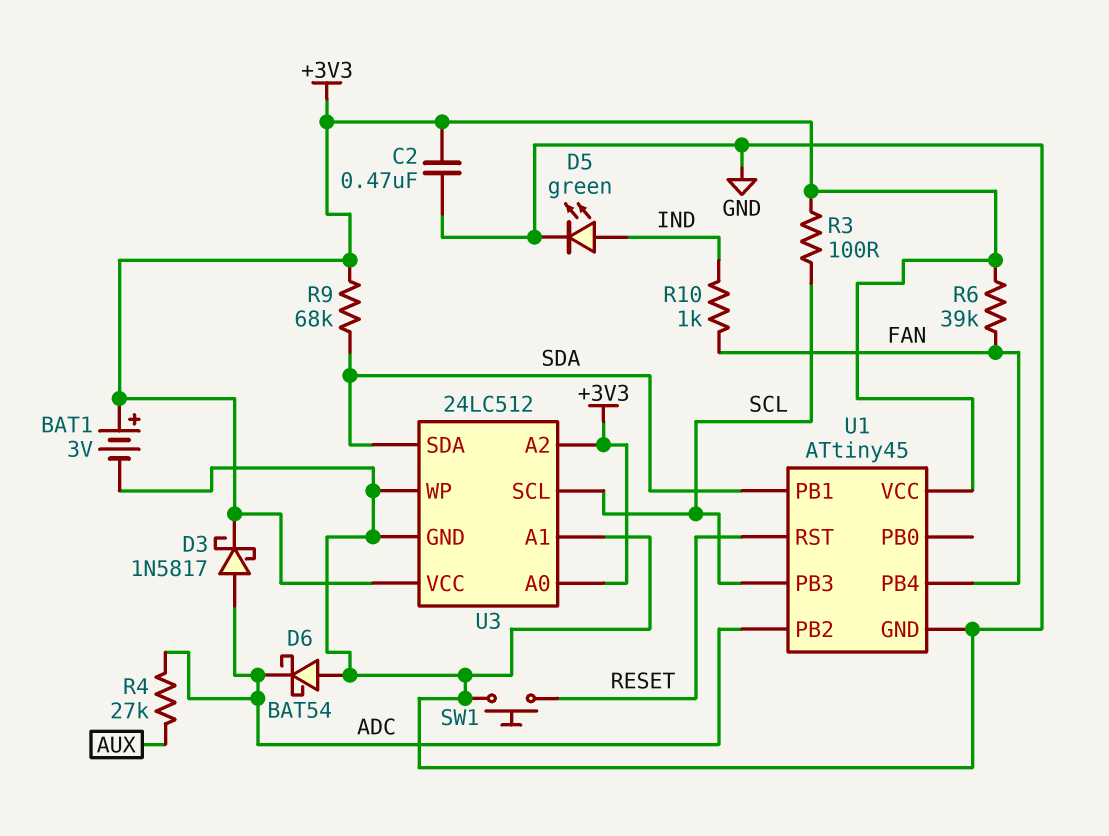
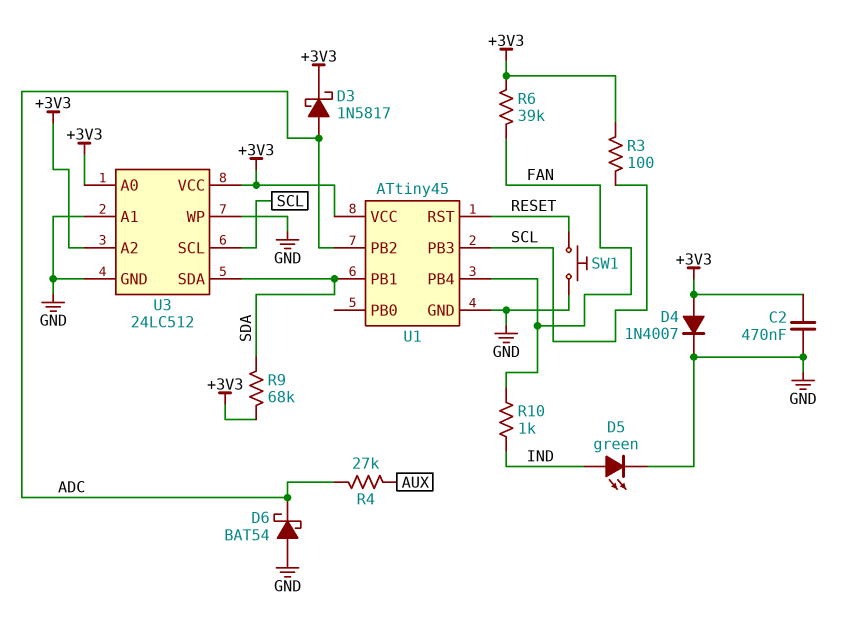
BAT1: 3V (plus +3V3, minus GND) -> none
D4: none -> diode 1N4007 (A +3V3, K GND)

